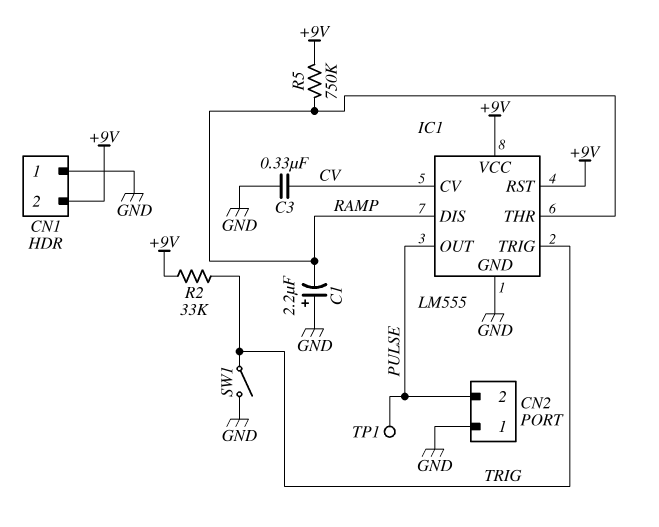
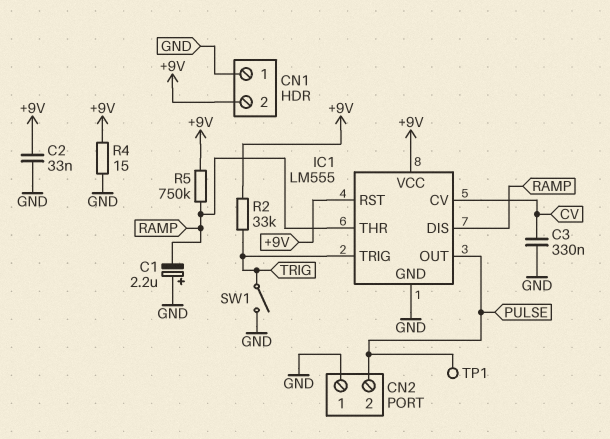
C2: none -> 33nF (+9V, GND)
R4: none -> 15 (+9V, GND)

